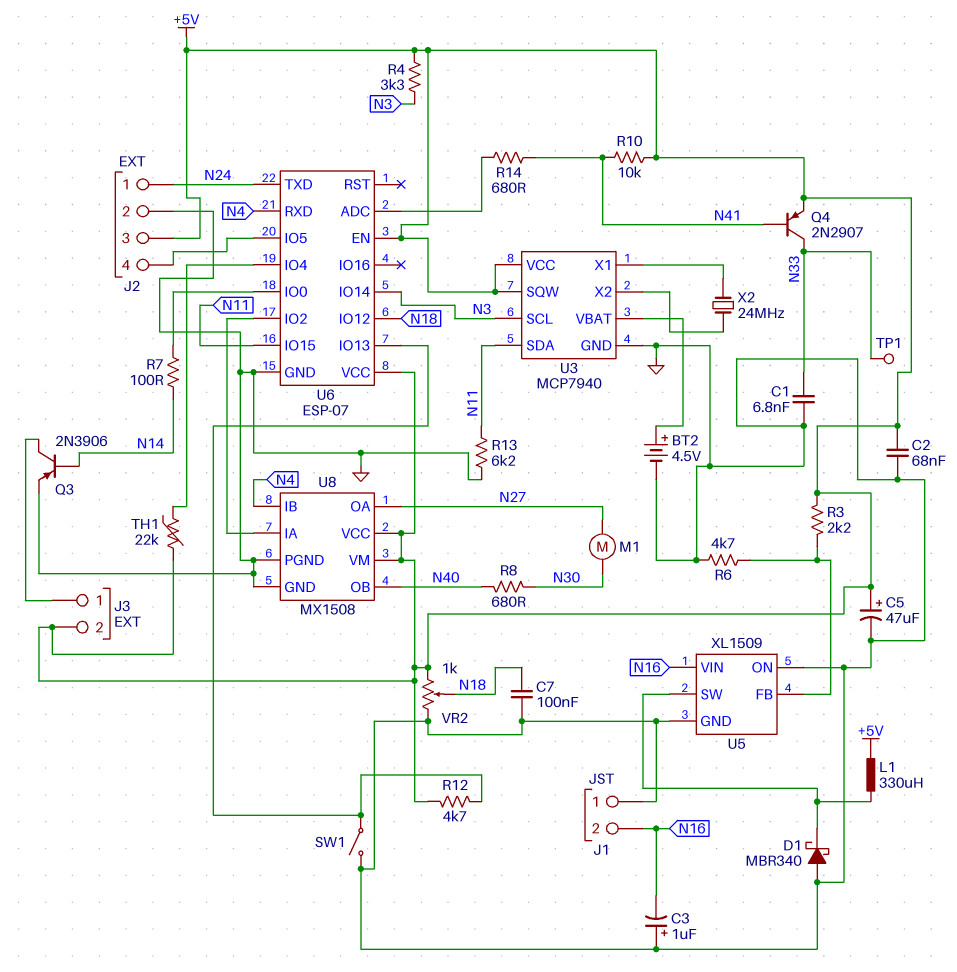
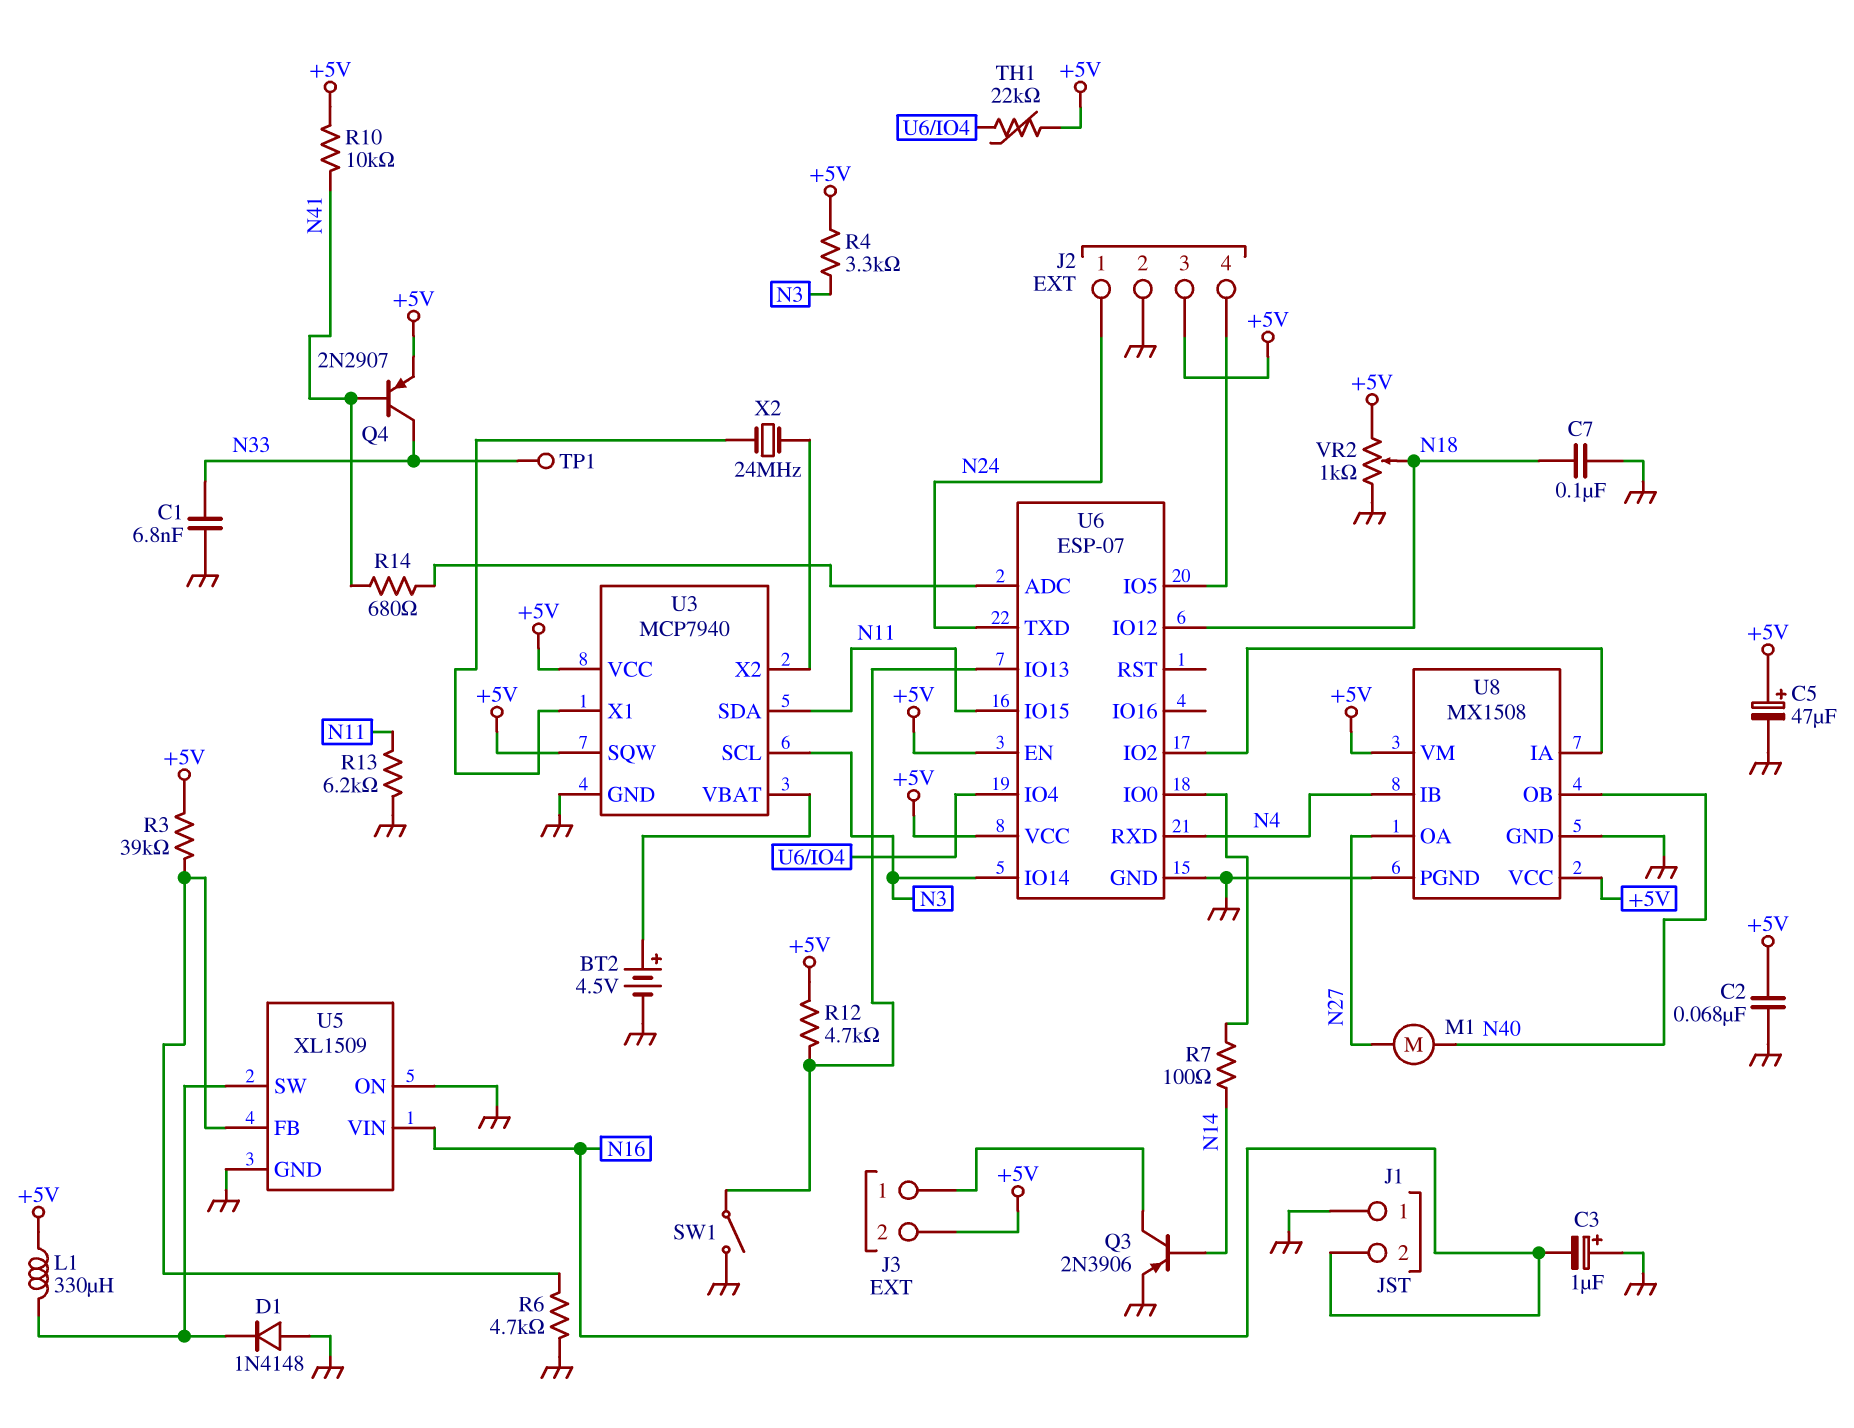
D1: schottky MBR340 (A GND, K U5/SW) -> diode 1N4148 (A GND, K U5/SW)
M1: motor (N27, N30) -> motor (N27, N40)
R3: 2.2k (+5V, U5/FB) -> 39k (+5V, U5/FB)
R8: 680 (N30, N40) -> none

